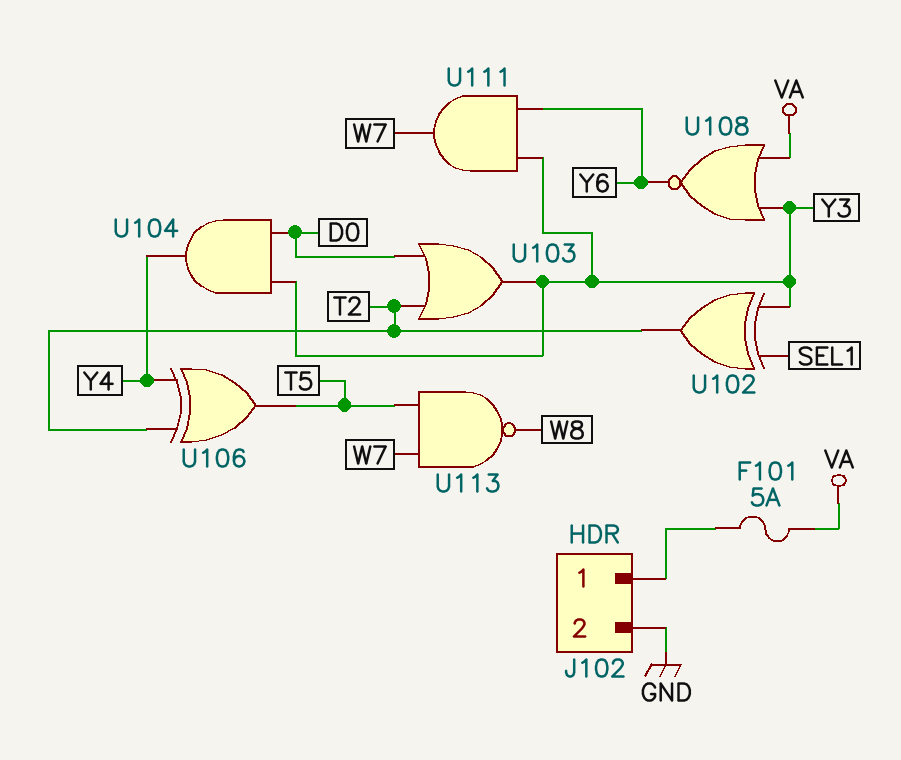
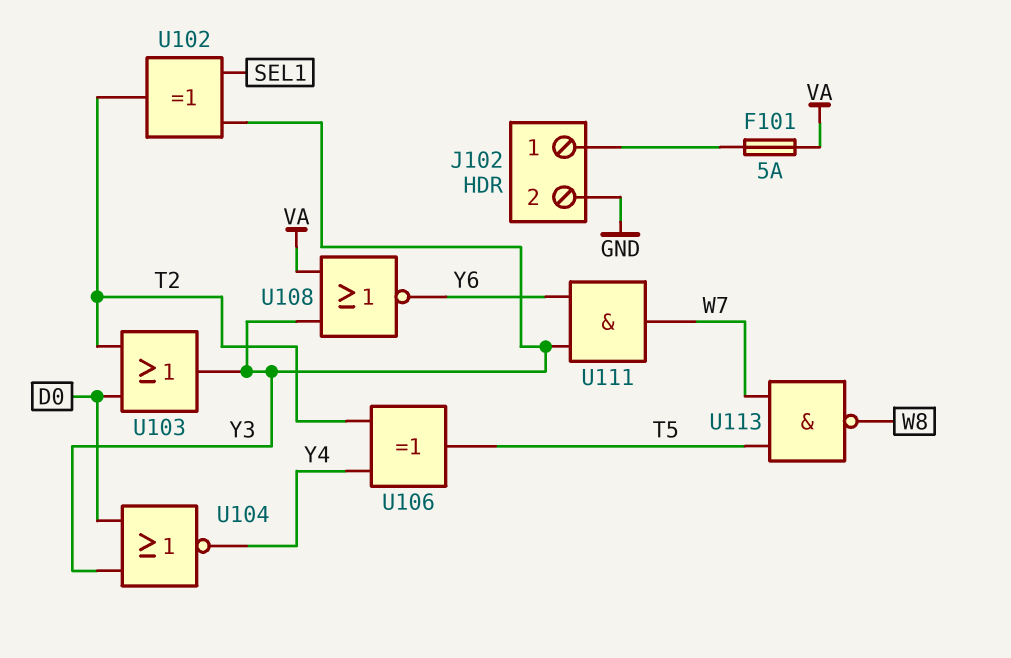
U104: AND (in D0, in Y3, out Y4) -> NOR (in D0, in Y3, out Y4)

